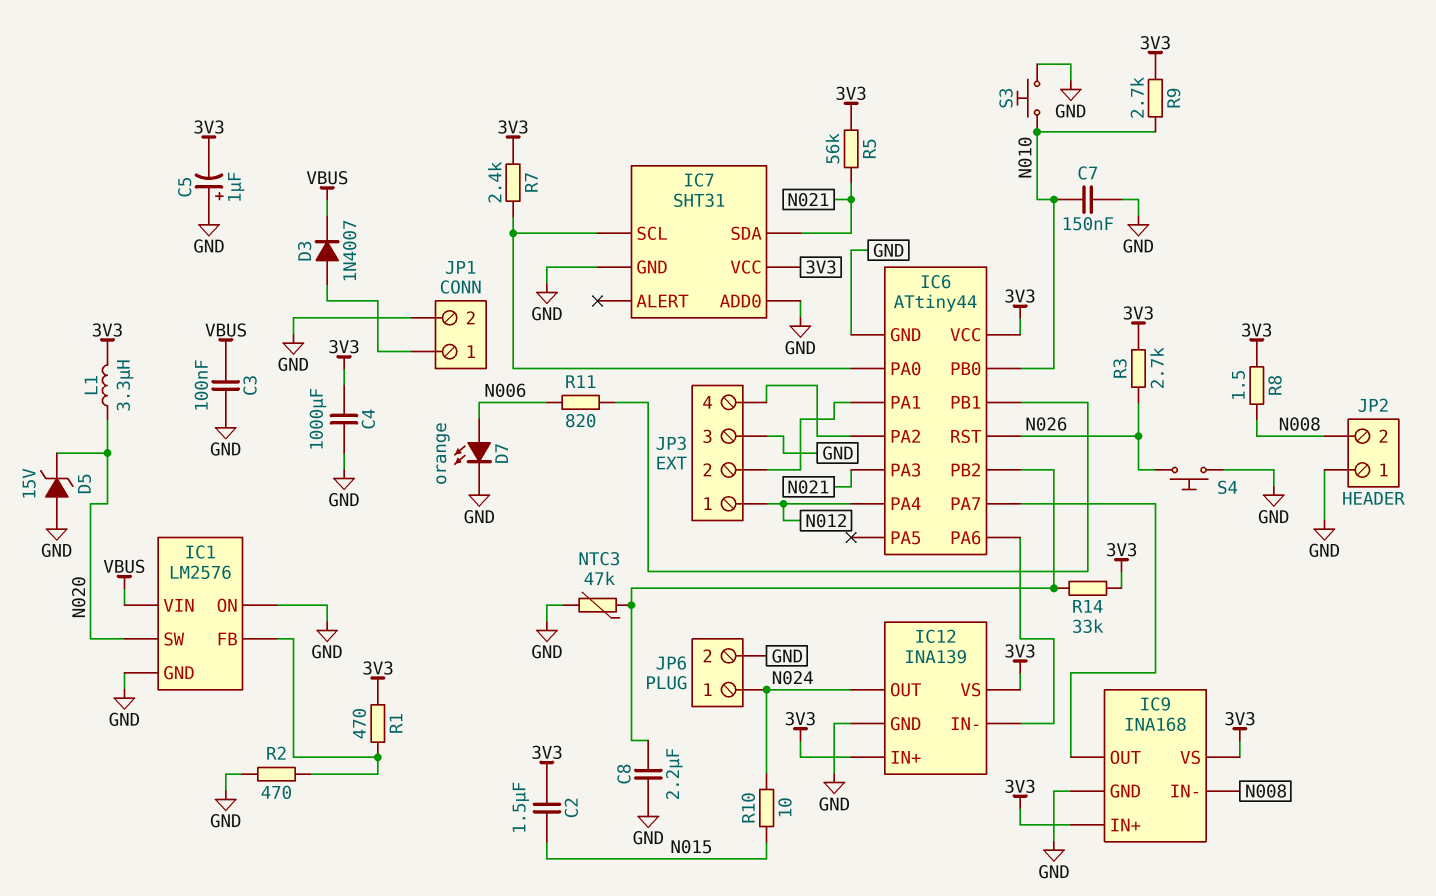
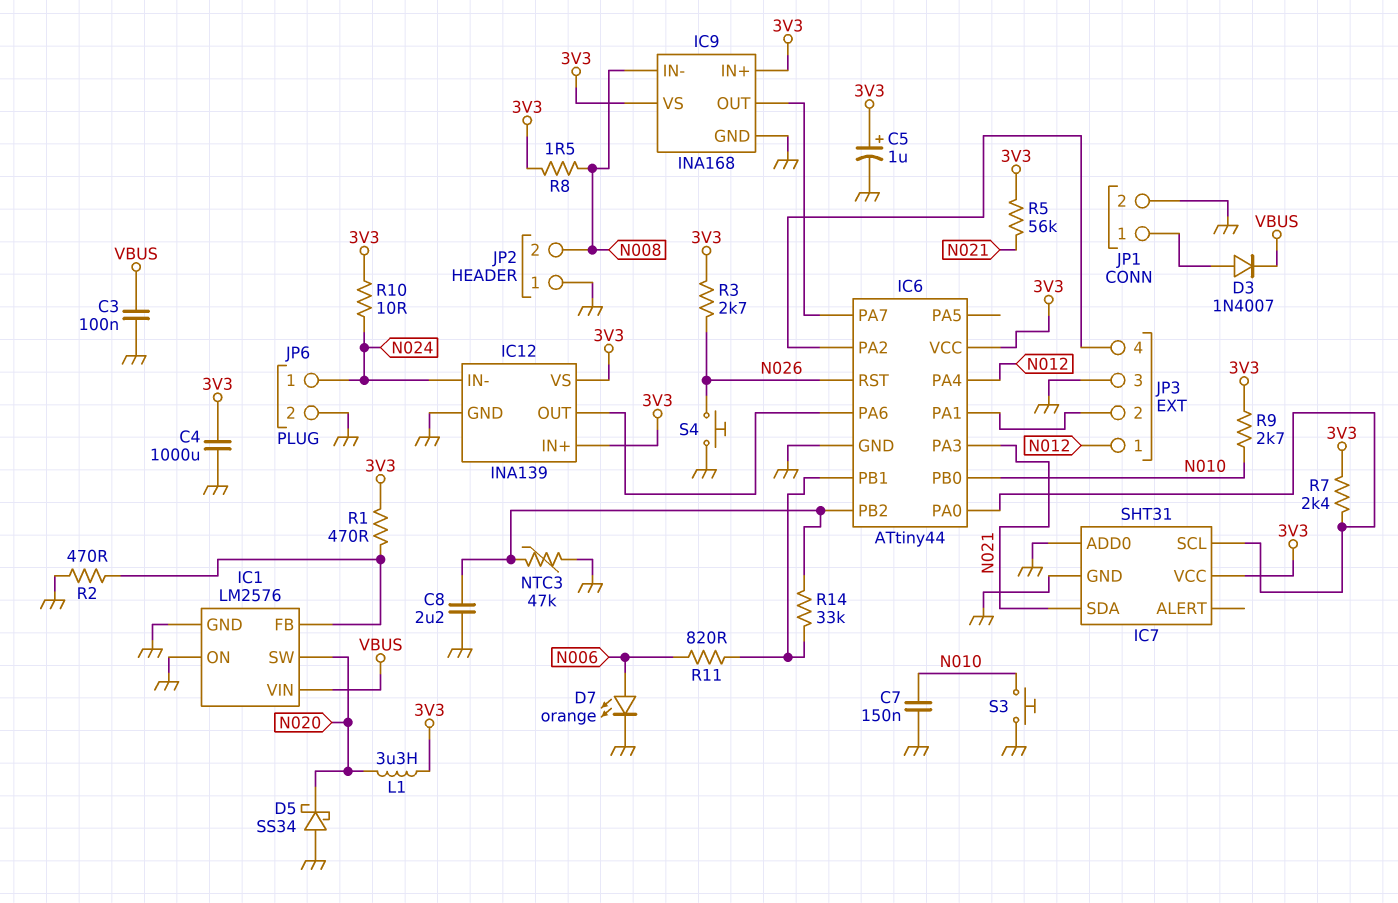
C2: 1.5uF (3V3, N015) -> none
C5: 1uF (plus GND, minus 3V3) -> 1uF (plus 3V3, minus GND)
D5: zener 15V (A GND, K N020) -> schottky SS34 (A GND, K N020)
IC12 pin IN-: IC6/PA6 -> N024
IC12 pin OUT: N024 -> IC6/PA6
R10: 10 (N015, N024) -> 10 (3V3, N024)
R14: 33k (3V3, IC6/PB2) -> 33k (IC6/PB1, IC6/PB2)

